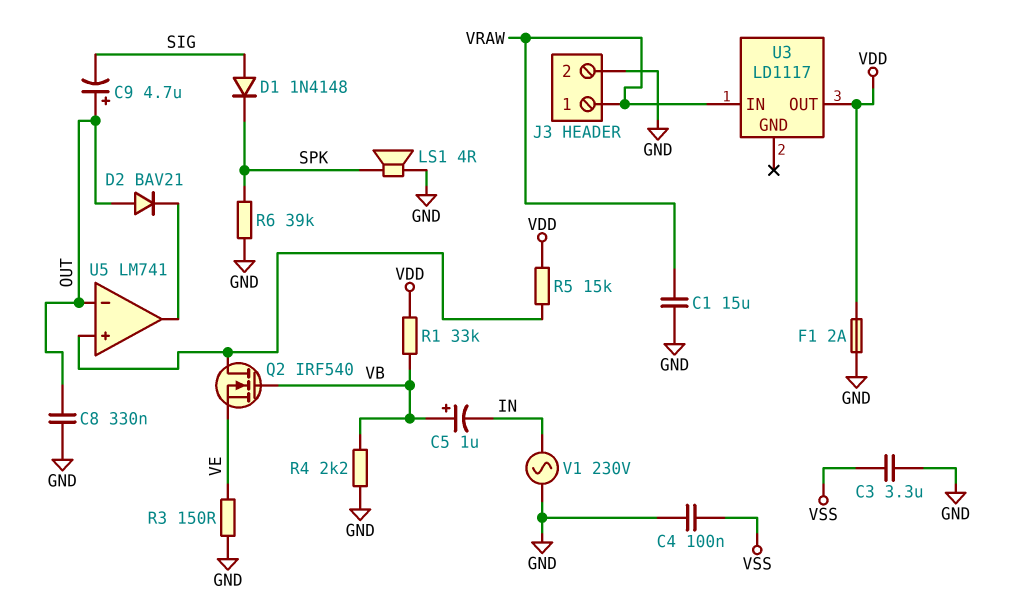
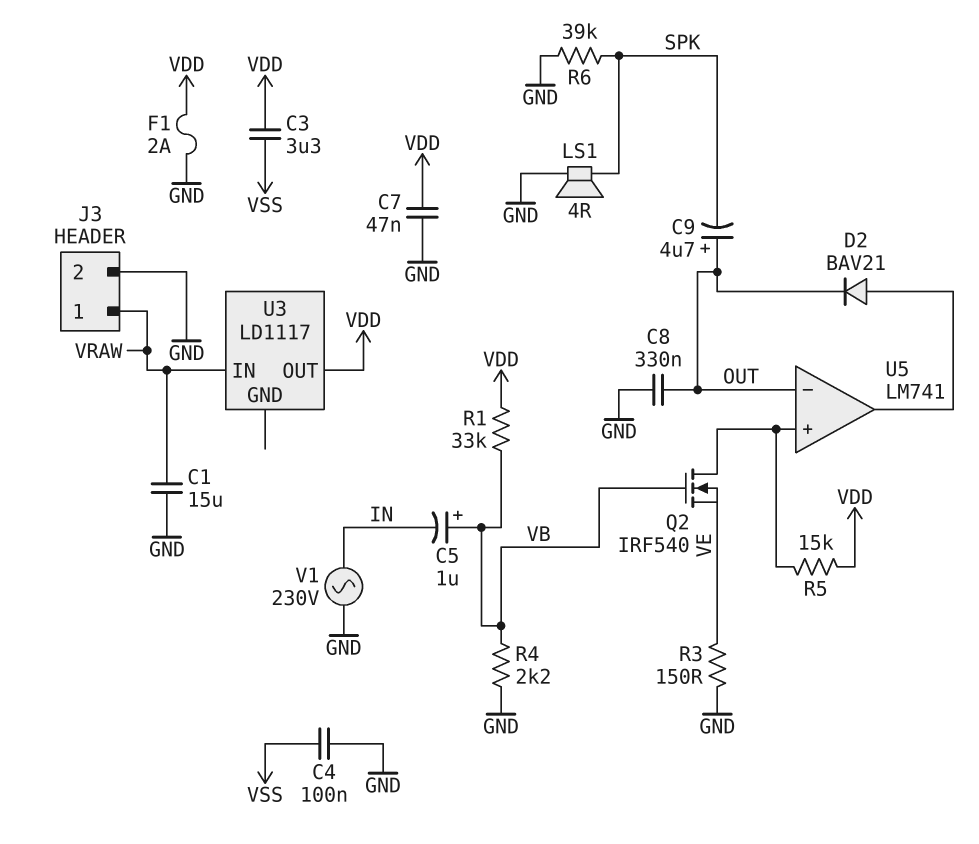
C3: 3.3uF (GND, VSS) -> 3.3uF (VDD, VSS)
C7: none -> 47nF (GND, VDD)
C9: 4.7uF (plus OUT, minus SIG) -> 4.7uF (plus OUT, minus SPK)
D1: diode 1N4148 (A SIG, K SPK) -> none
D2: diode BAV21 (A OUT, K U5/out) -> diode BAV21 (A U5/out, K OUT)

